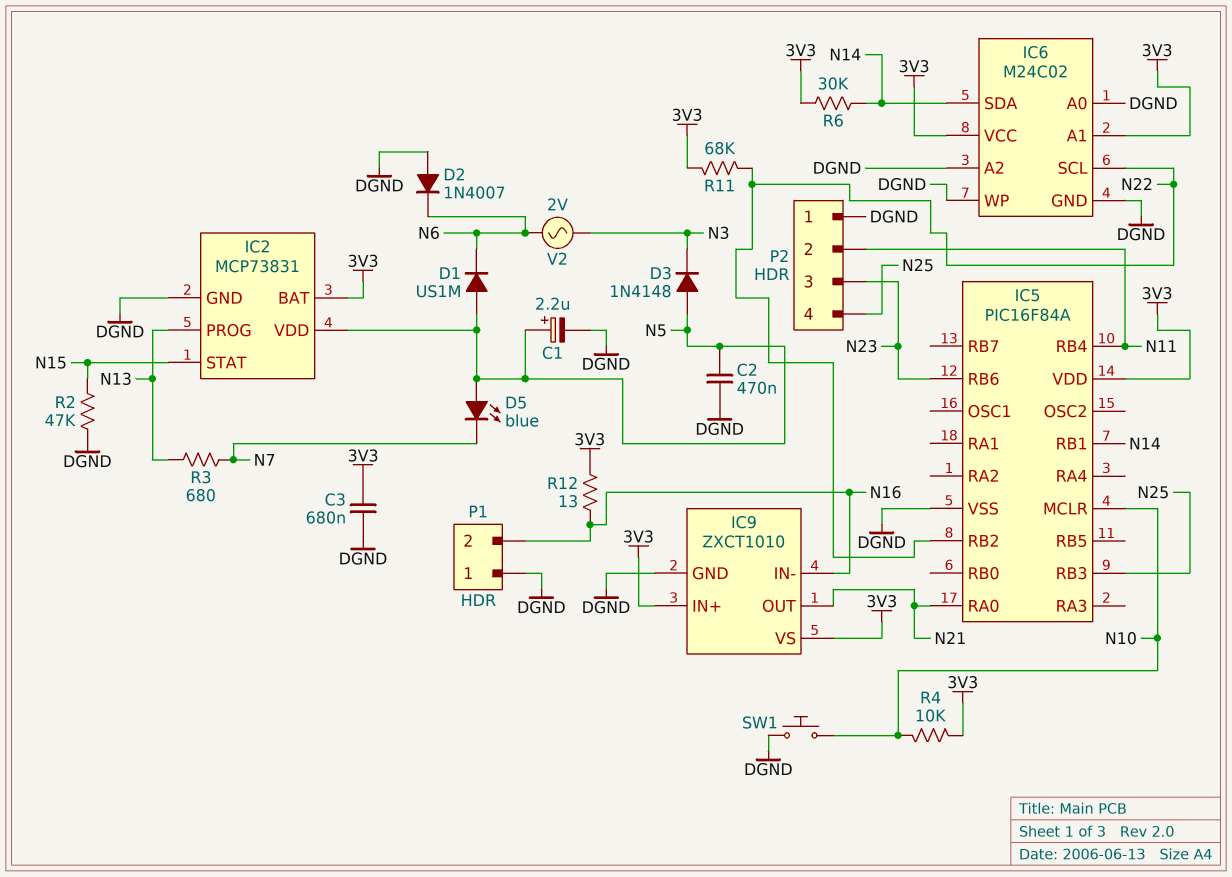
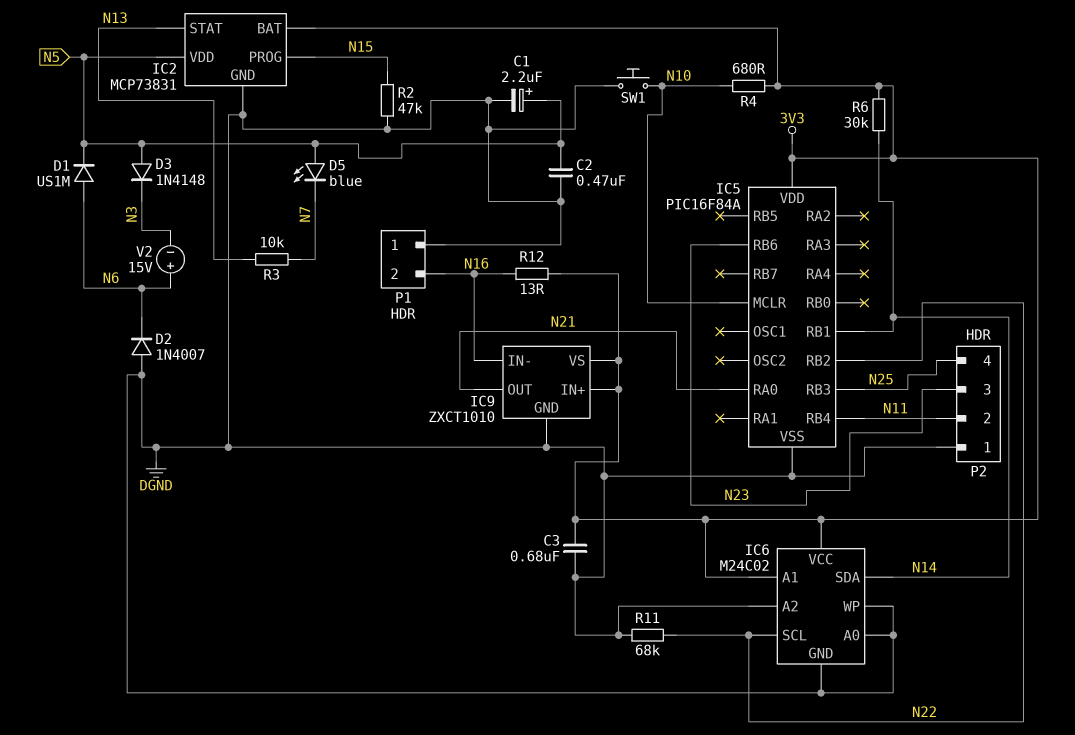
D1: diode US1M (A N5, K N6) -> diode US1M (A N6, K N5)
IC2 pin PROG: N13 -> N15
IC2 pin STAT: N15 -> N13
R3: 680 (N7, N13) -> 10k (N7, N13)
R4: 10k (3V3, N10) -> 680 (3V3, N10)
R11: 68k (3V3, N22) -> 68k (DGND, N22)
V2: AC 2V (N3, N6) -> 15V (plus N6, minus N3)

